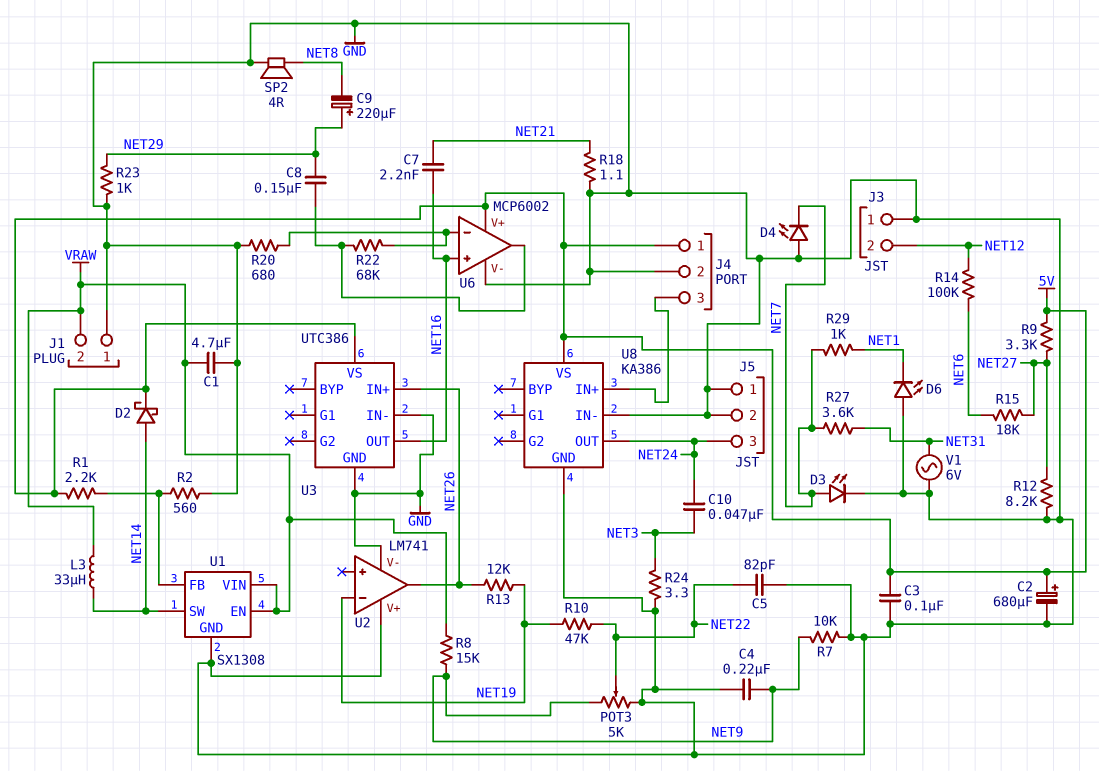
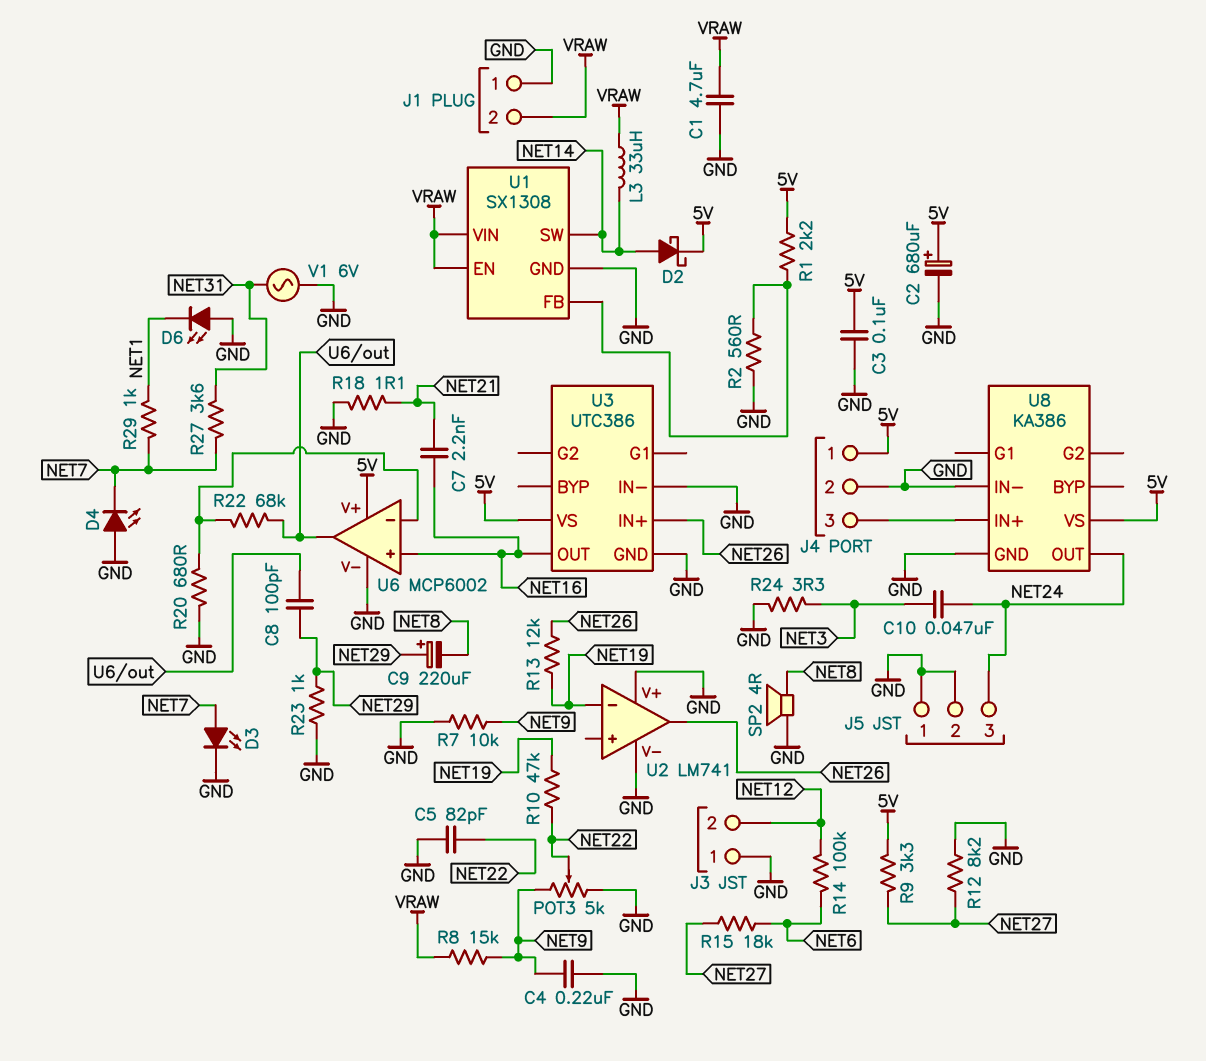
C8: 150nF (NET29, U6/out) -> 100pF (NET29, U6/out)

